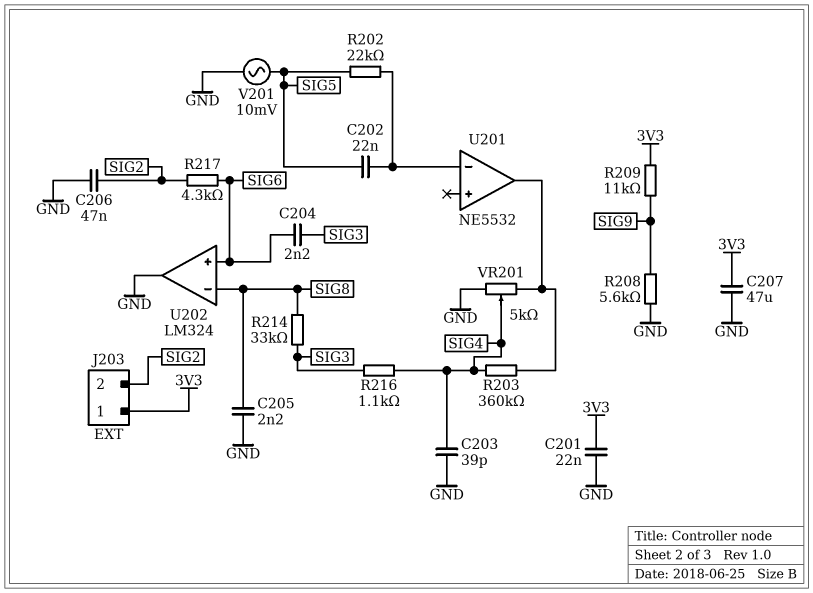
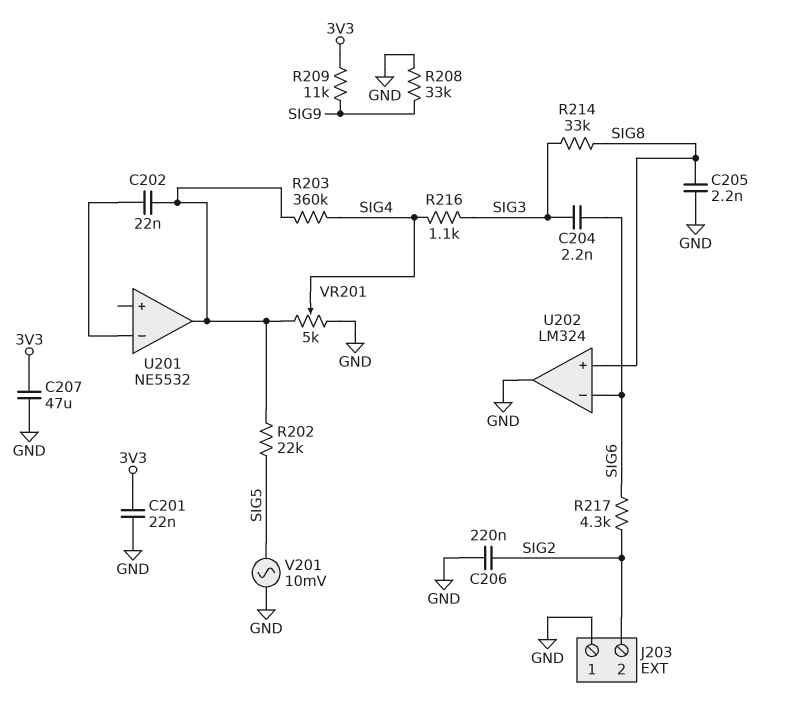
C202: 22nF (SIG5, U201/in-) -> 22nF (U201/in-, U201/out)
C203: 39pF (GND, SIG4) -> none
C206: 47nF (GND, SIG2) -> 220nF (GND, SIG2)
J203 pin 1: 3V3 -> GND
R202: 22k (SIG5, U201/in-) -> 22k (SIG5, U201/out)
R208: 5.6k (GND, SIG9) -> 33k (GND, SIG9)
U202 pin in+: SIG6 -> SIG8
U202 pin in-: SIG8 -> SIG6

